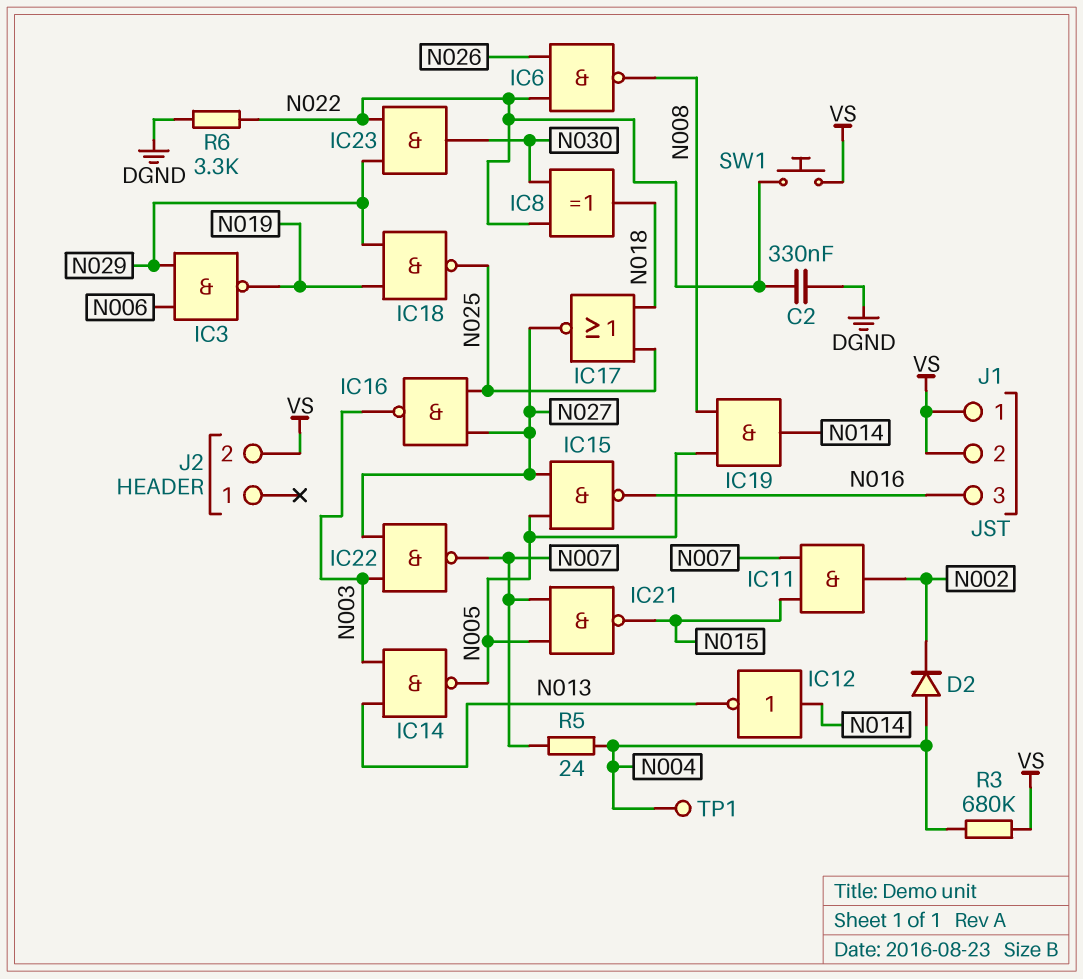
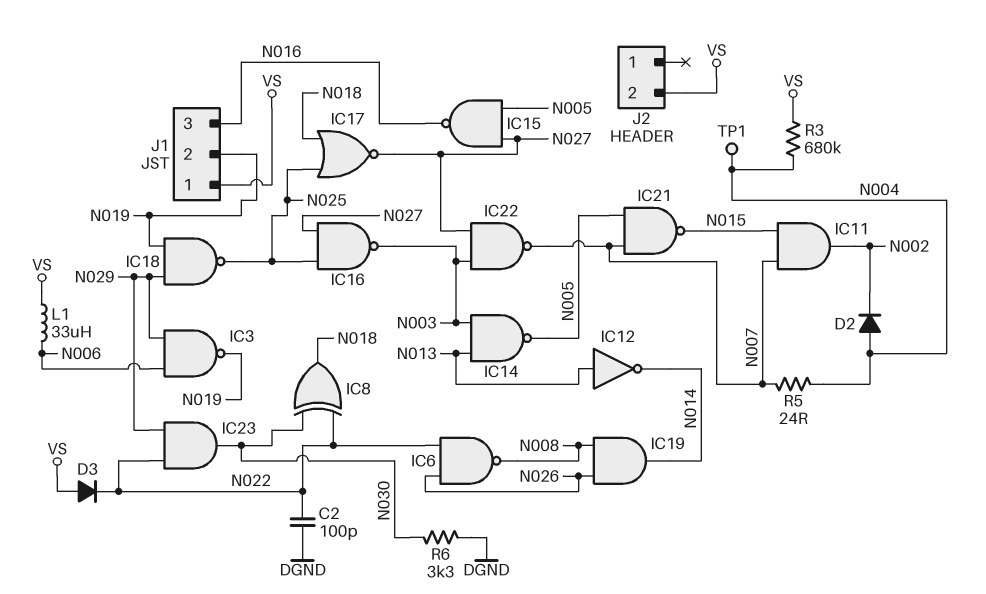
C2: 330nF (DGND, N022) -> 100pF (DGND, N022)
D3: none -> diode (A VS, K N022)
IC12: NOT (in N014, out N013) -> NOT (in N013, out N014)
IC19: AND (in N005, in N008, out N014) -> AND (in N008, in N026, out N014)
J1 pin 2: VS -> N019
L1: none -> 33uH (N006, VS)
R6: 3.3k (DGND, N022) -> 3.3k (DGND, N030)
SW1: button (N022, VS) -> none

